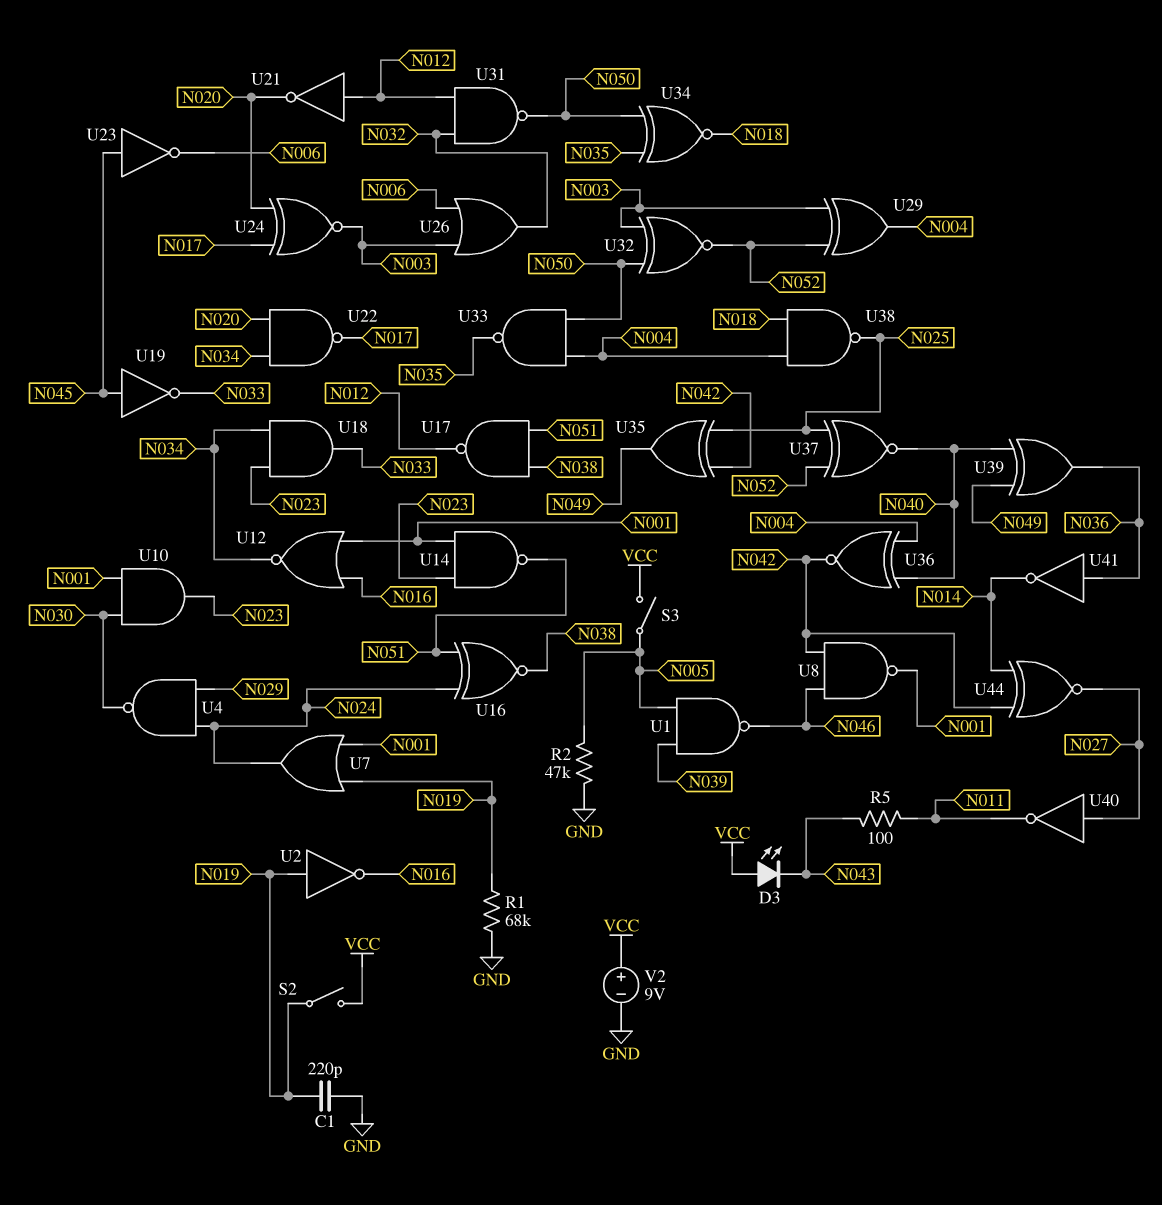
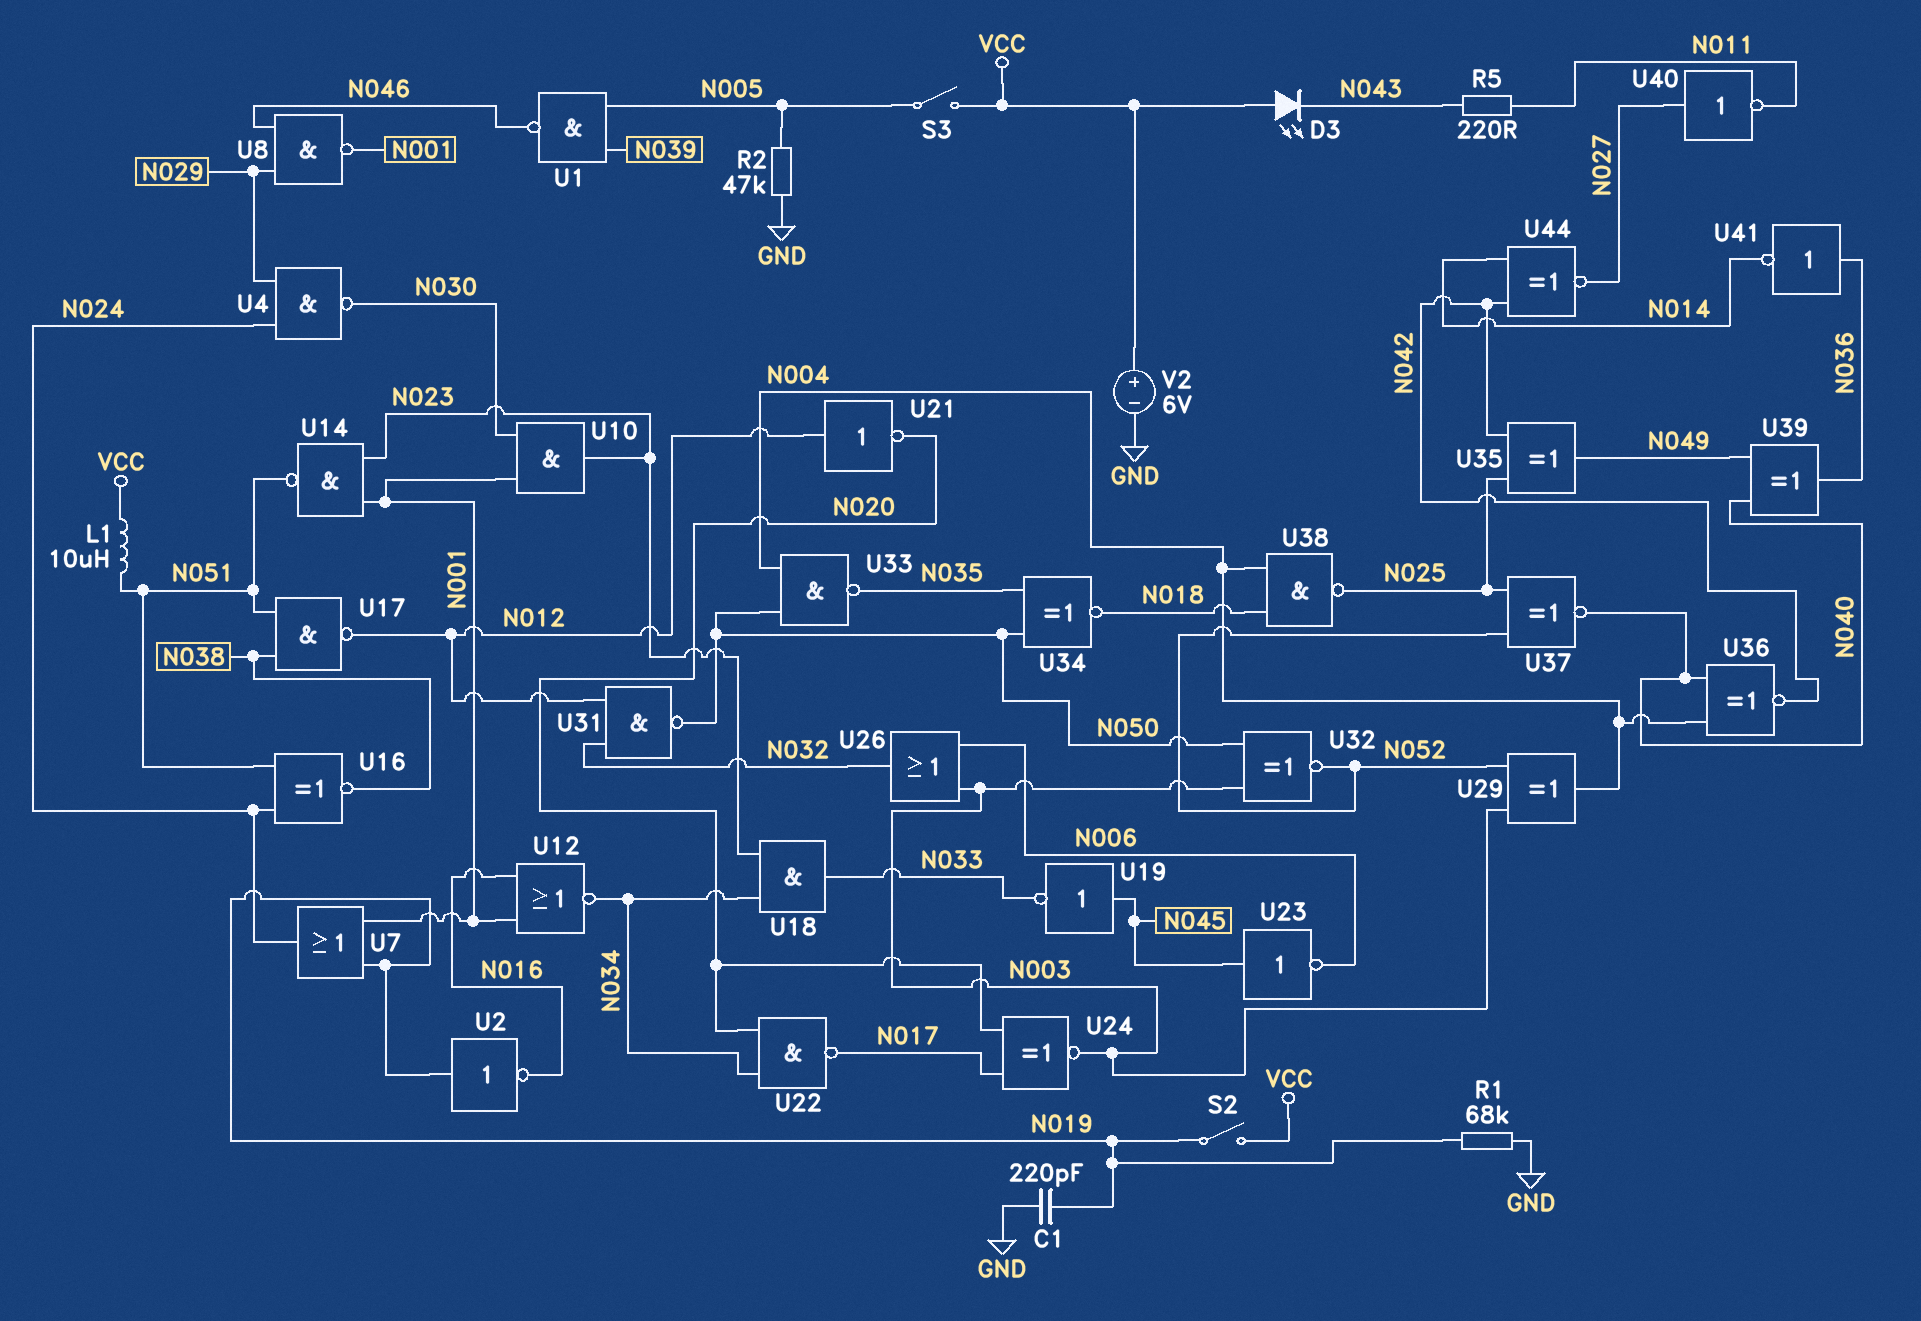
L1: none -> 10uH (N051, VCC)
R5: 100 (N011, N043) -> 220 (N011, N043)
U8: NAND (in N042, in N046, out N001) -> NAND (in N029, in N046, out N001)
V2: 9V (plus VCC, minus GND) -> 6V (plus VCC, minus GND)

